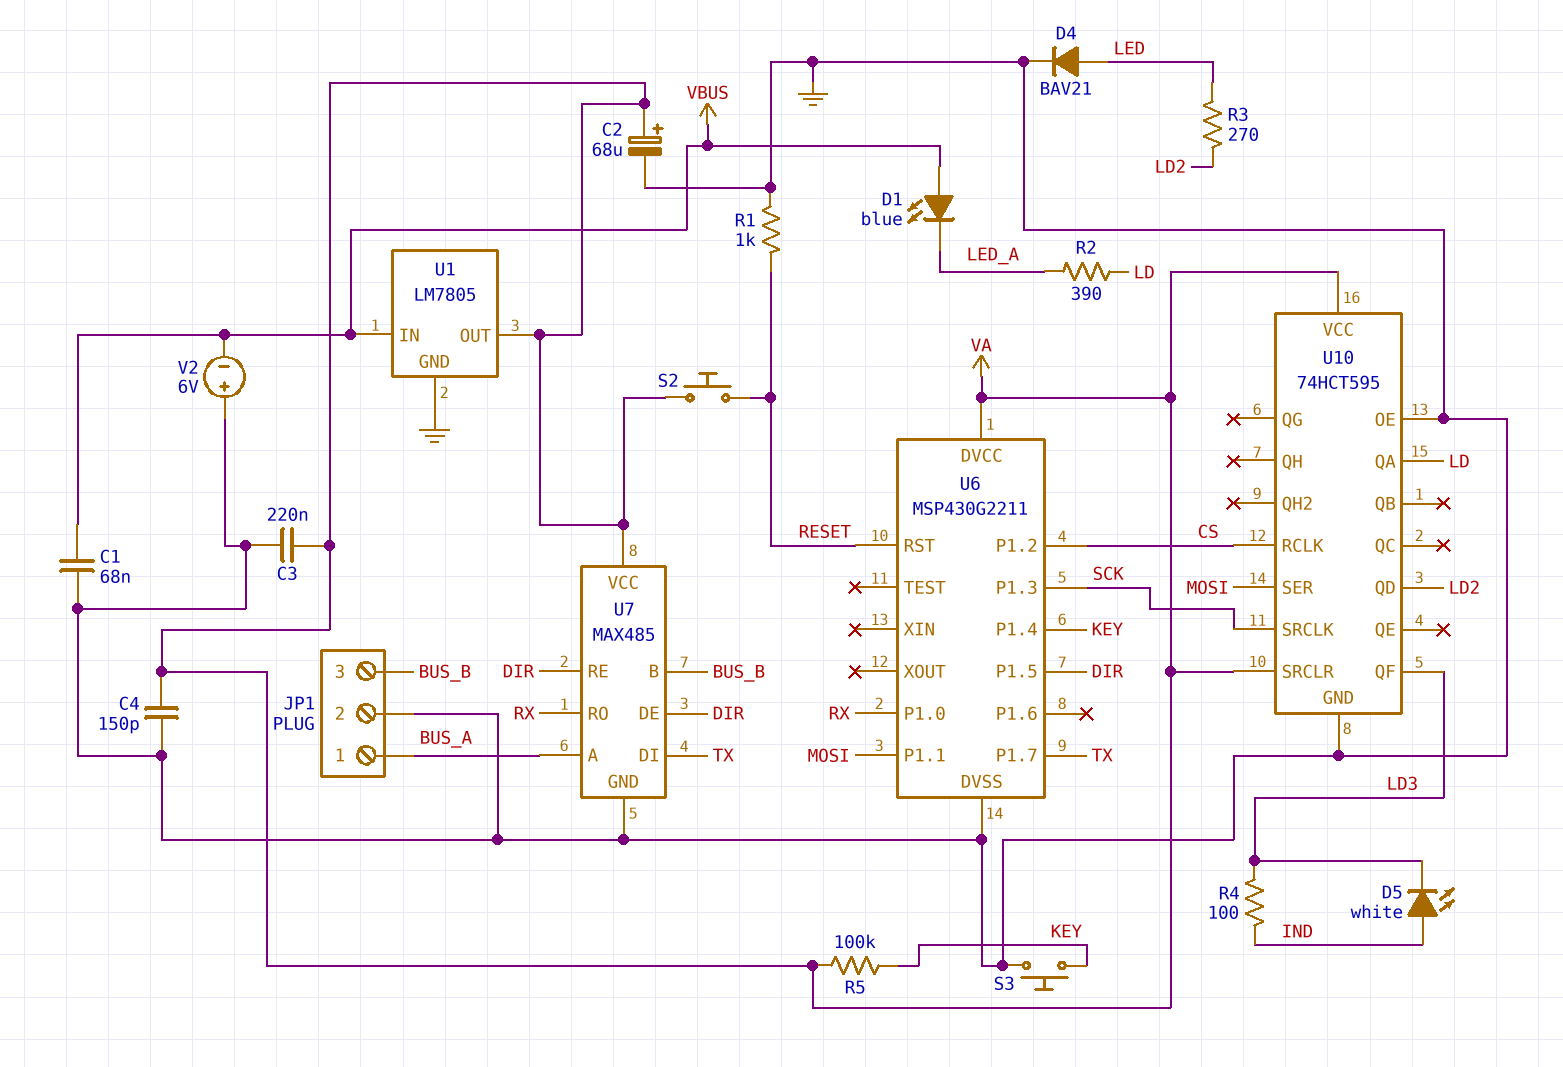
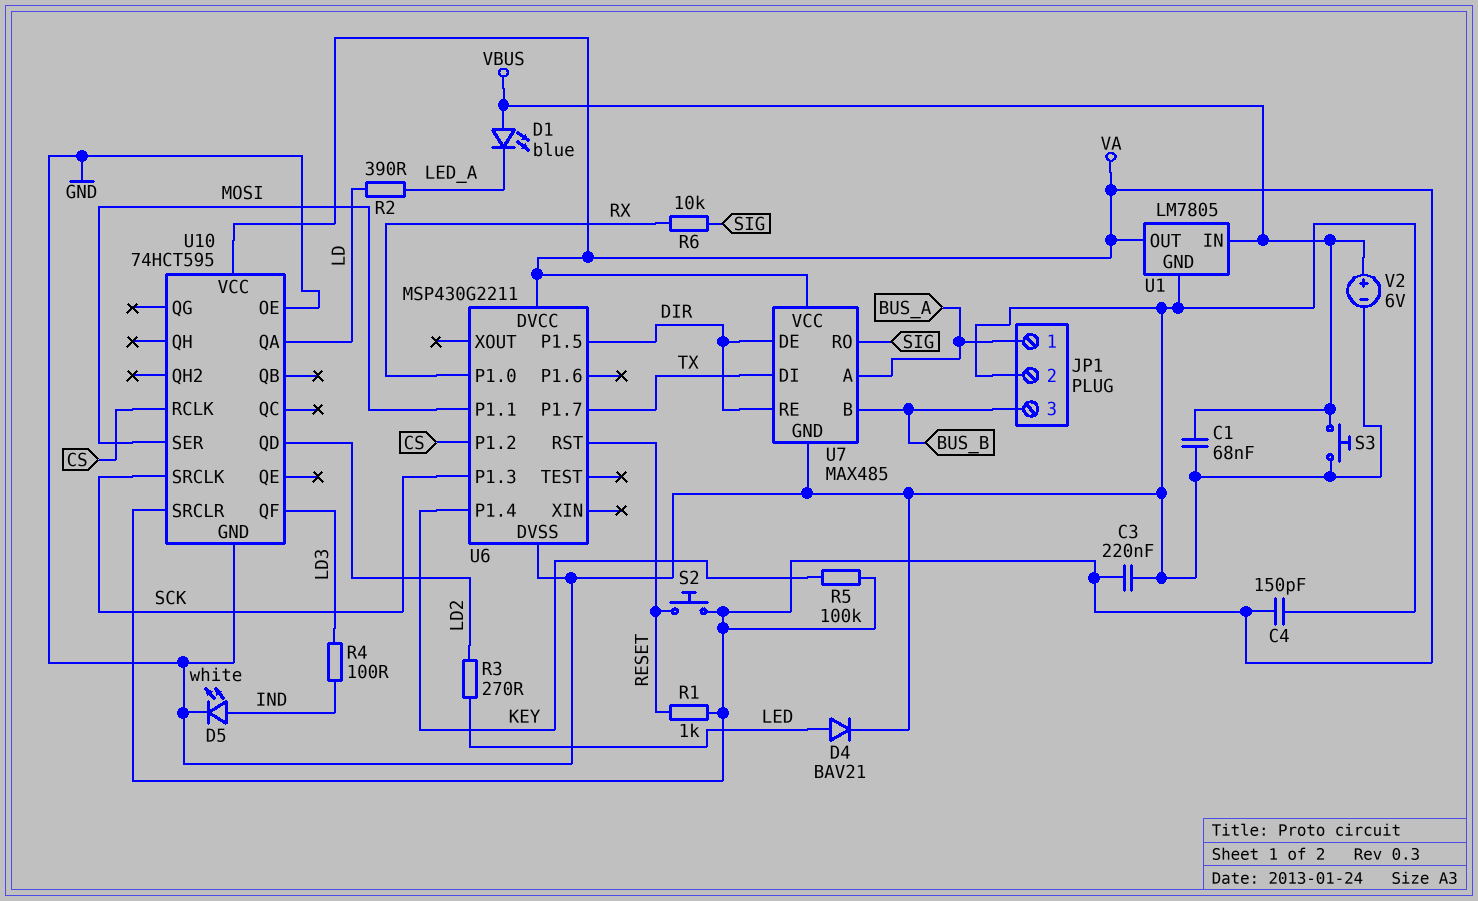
C2: 68uF (plus VA, minus GND) -> none
D5: LED white (A IND, K LD3) -> LED white (A IND, K GND)
R1: 1k (GND, RESET) -> 1k (RESET, VA)
R6: none -> 10k (RX, SIG)
S3: button (GND, KEY) -> button (GND, VBUS)
U7 pin RO: RX -> SIG
V2: 6V (plus GND, minus VBUS) -> 6V (plus VBUS, minus GND)

